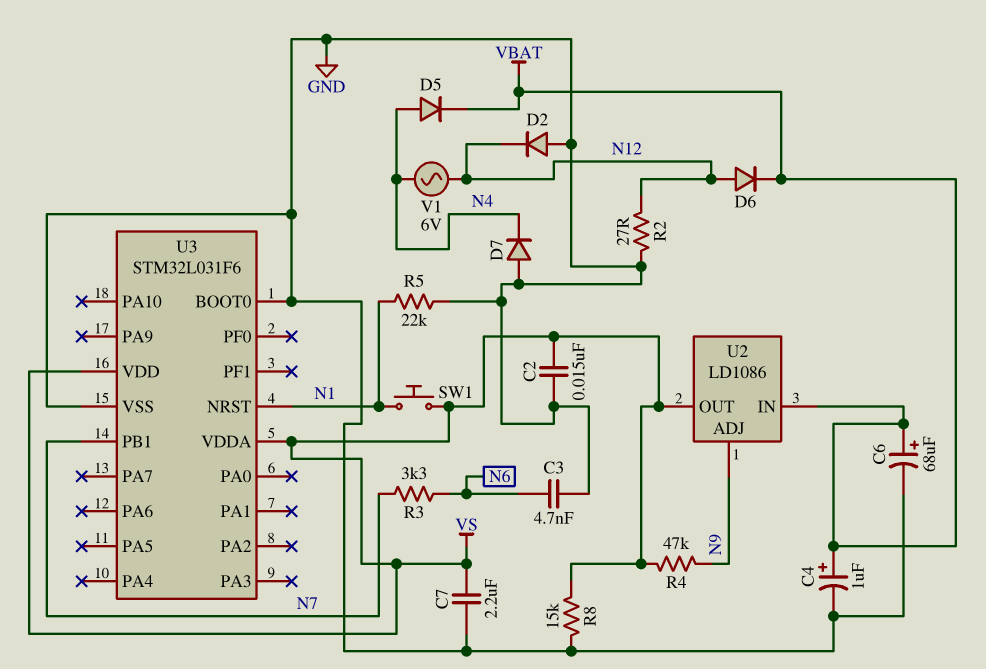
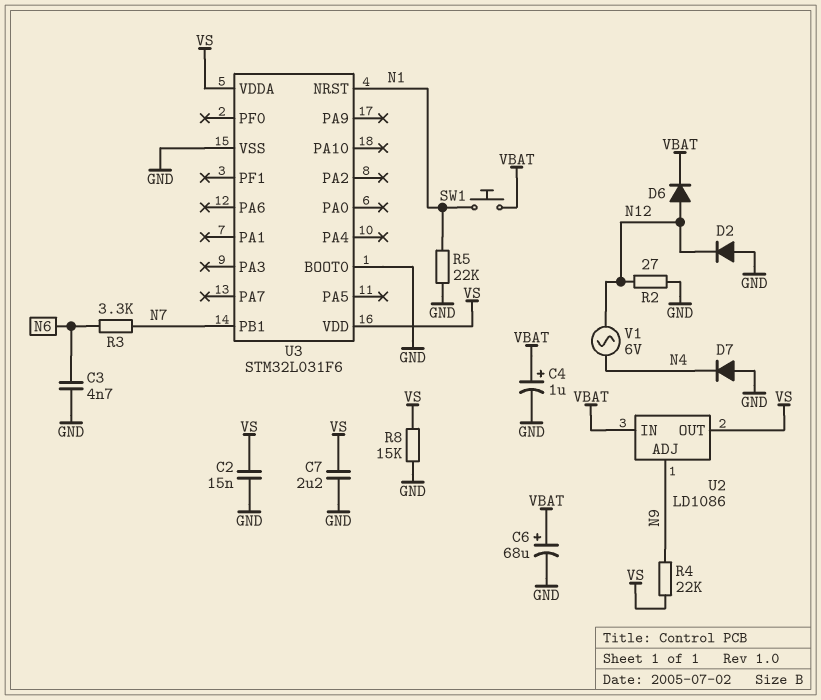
D5: diode (A N4, K VBAT) -> none
R4: 47k (N9, VS) -> 22k (N9, VS)
SW1: button (N1, VS) -> button (N1, VBAT)

